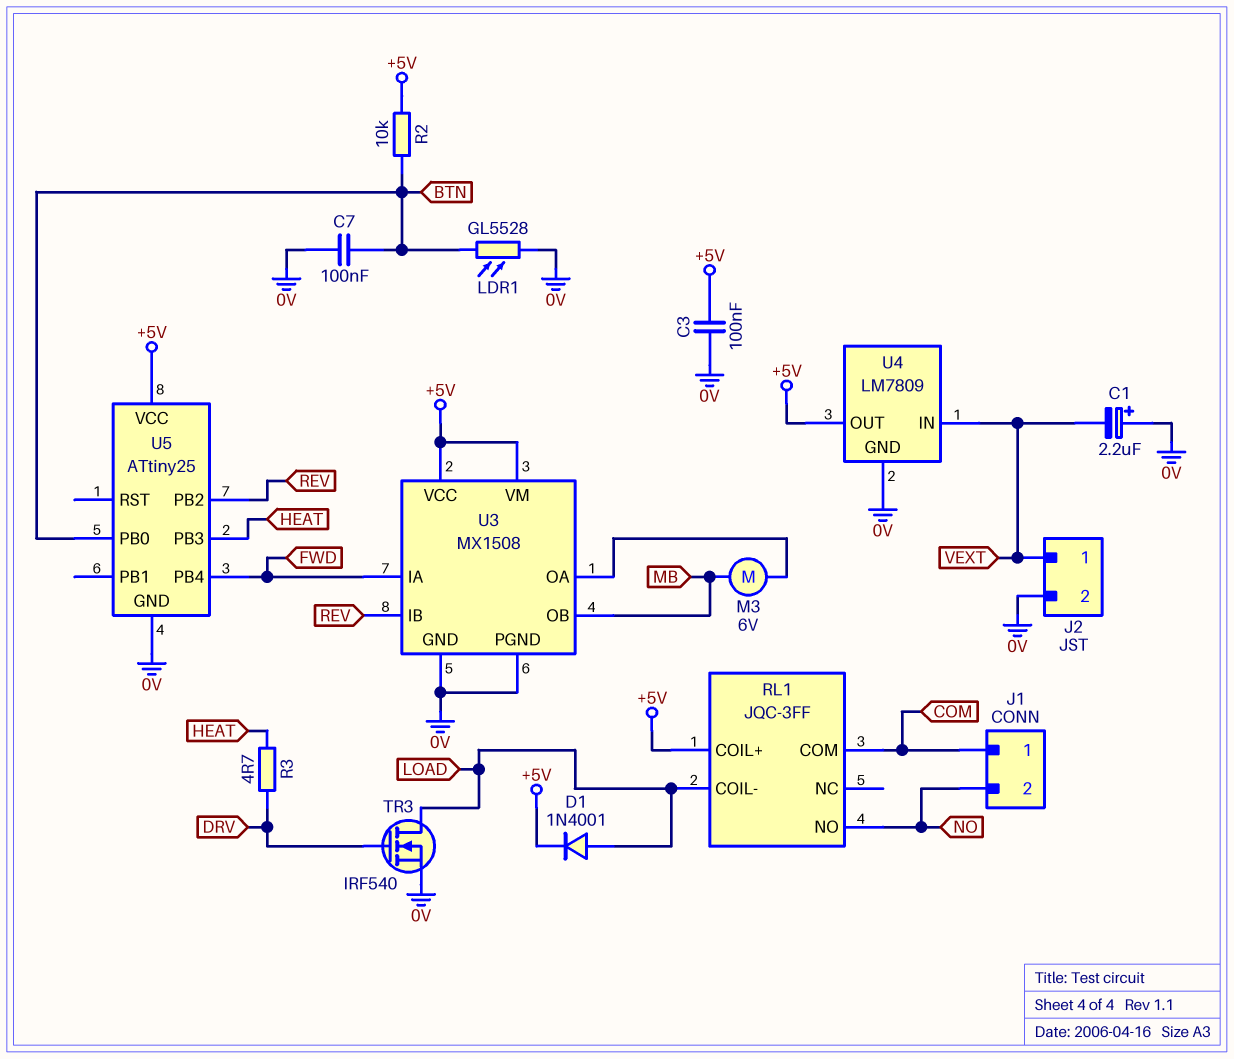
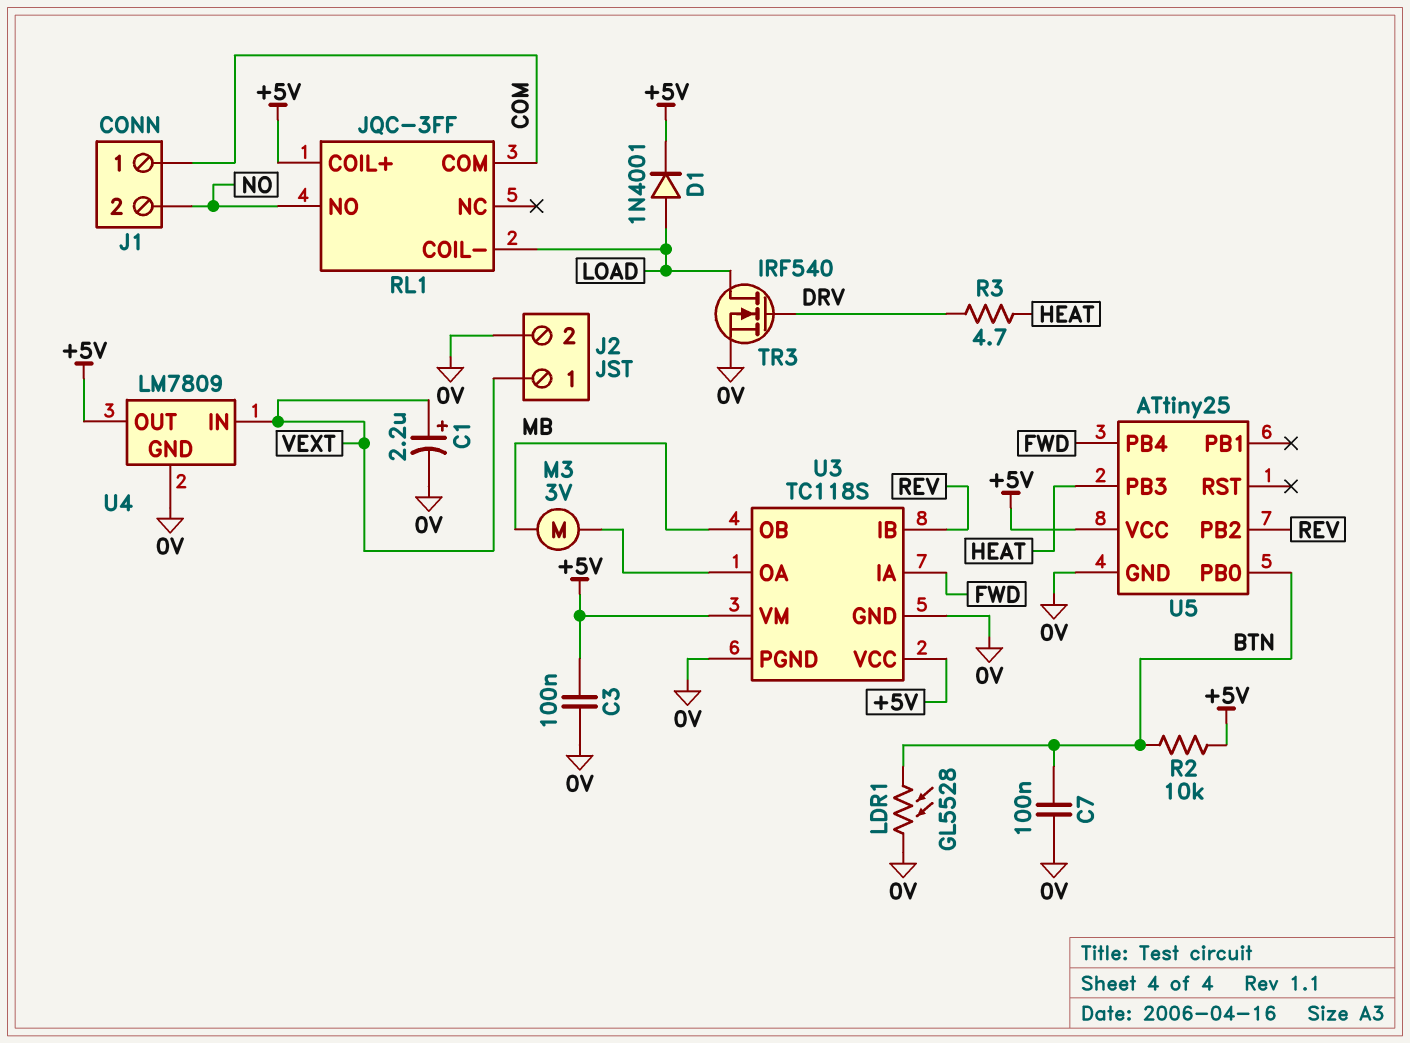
C1: 2.2uF (plus 0V, minus VEXT) -> 2.2uF (plus VEXT, minus 0V)
M3: motor 6V (MB, U3/OA) -> motor 3V (MB, U3/OA)
U3: MX1508 -> TC118S

